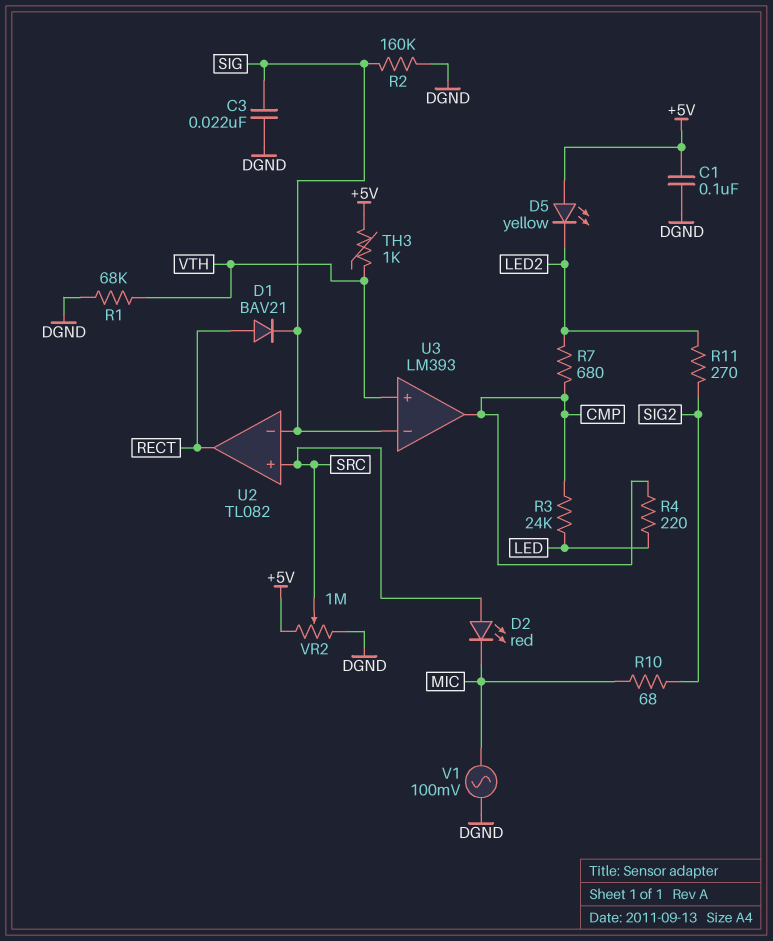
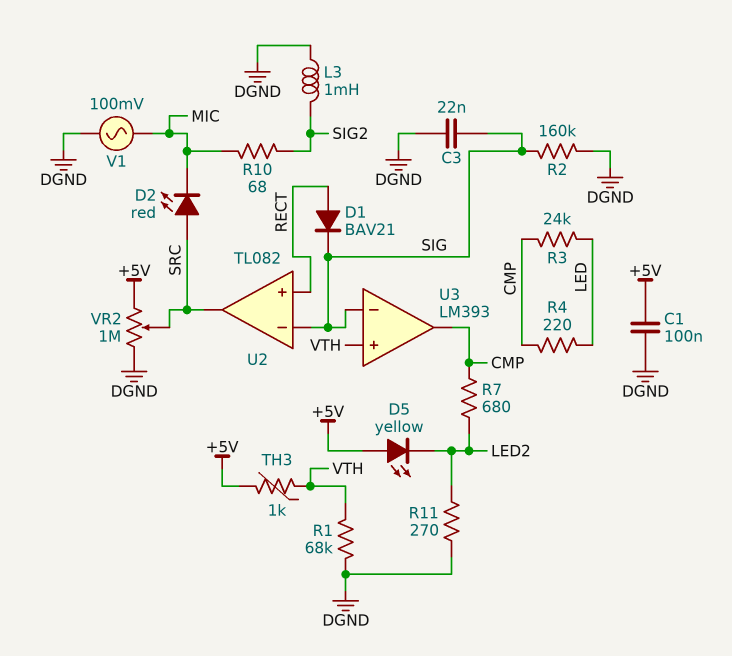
L3: none -> 1mH (DGND, SIG2)
R11: 270 (LED2, SIG2) -> 270 (DGND, LED2)
U2 pin in+: SRC -> RECT
U2 pin out: RECT -> SRC

